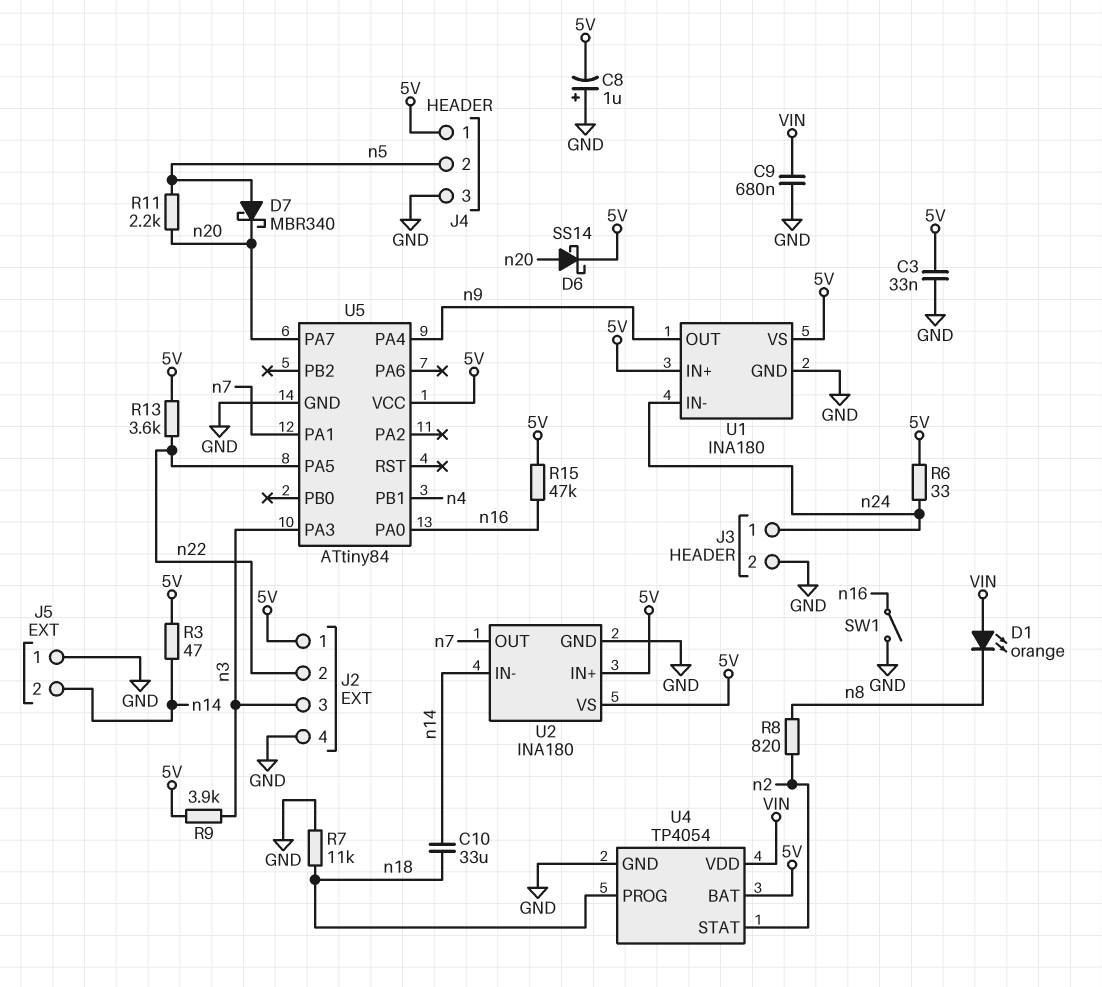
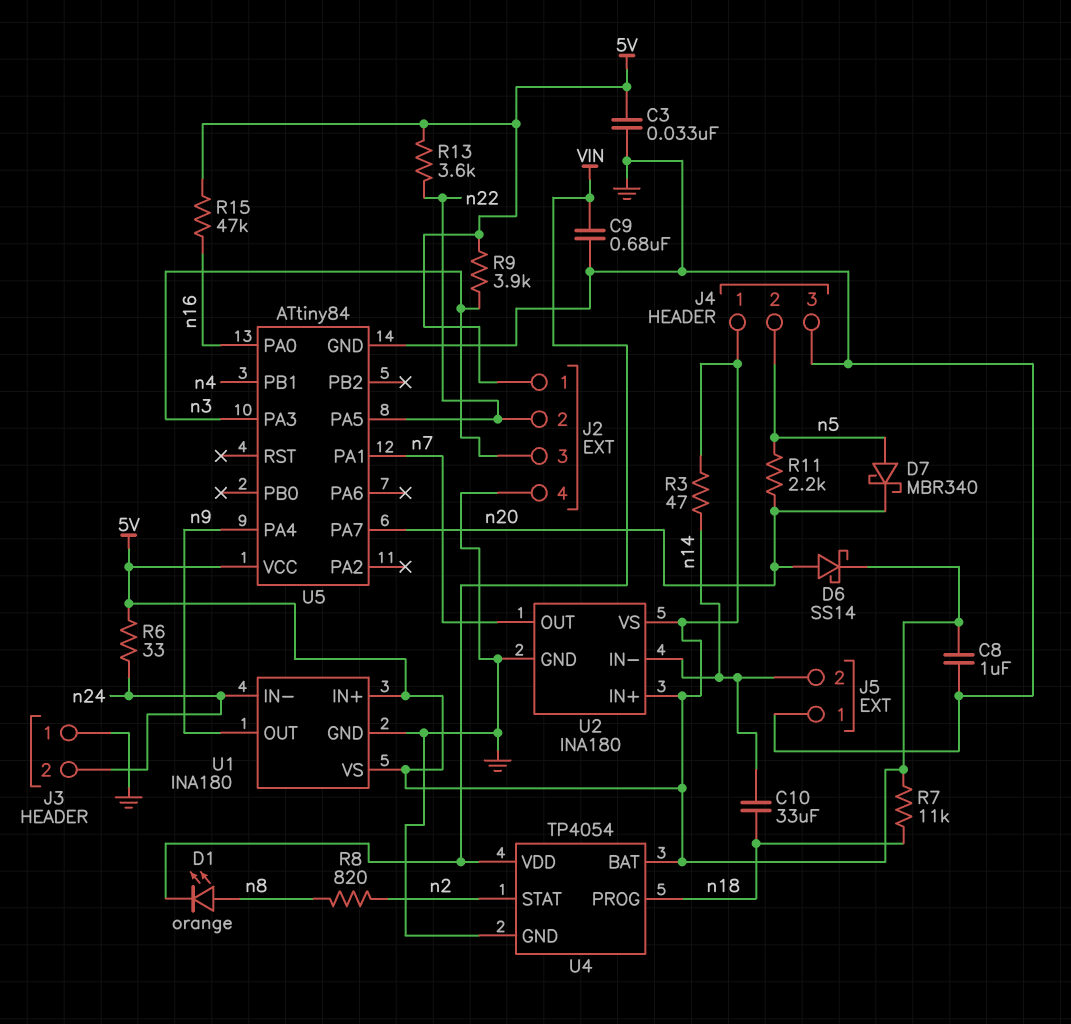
C8: 1uF (plus GND, minus 5V) -> 1uF (5V, GND)
D1: LED orange (A VIN, K n8) -> LED orange (A n8, K VIN)
J3 pin 1: n24 -> GND
J3 pin 2: GND -> n24
R7: 11k (GND, n18) -> 11k (5V, n18)
SW1: switch (GND, n16) -> none

